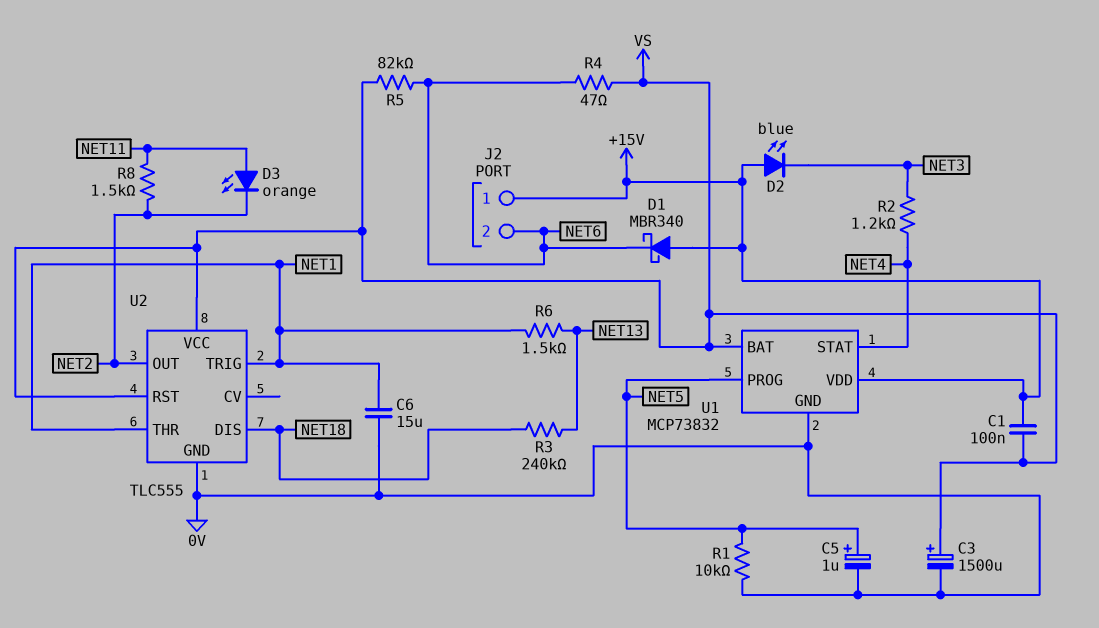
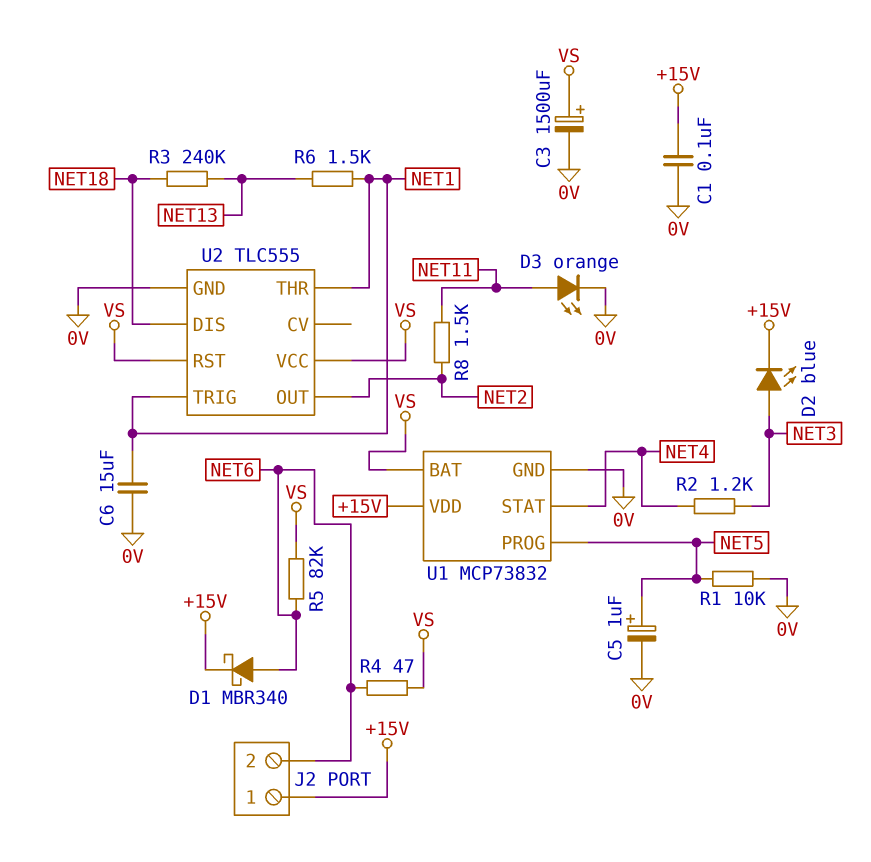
C1: 100nF (+15V, VS) -> 100nF (+15V, 0V)
D1: schottky MBR340 (A +15V, K NET6) -> schottky MBR340 (A NET6, K +15V)
D2: LED blue (A +15V, K NET3) -> LED blue (A NET3, K +15V)
D3: LED orange (A NET11, K NET2) -> LED orange (A NET11, K 0V)

